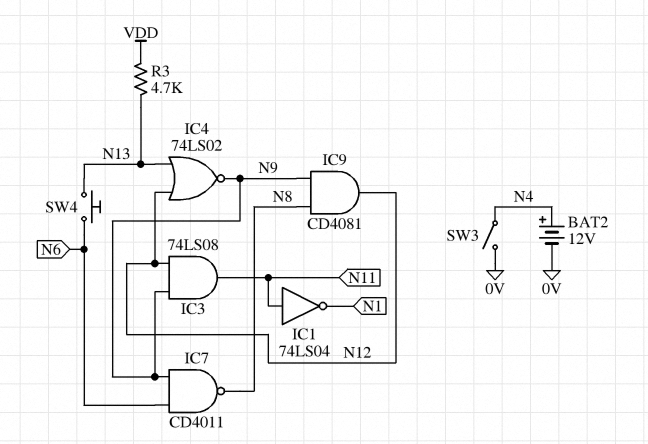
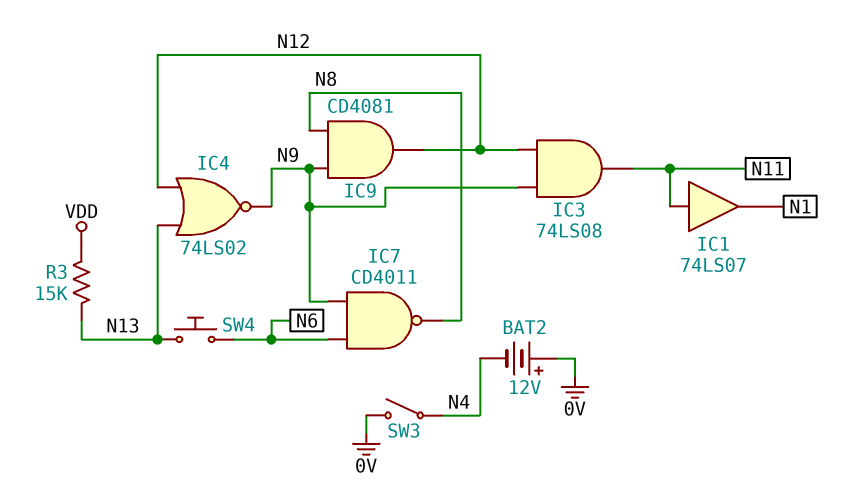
BAT2: 12V (plus N4, minus 0V) -> 12V (plus 0V, minus N4)
IC1: NOT 74LS04 (in N11, out N1) -> buffer 74LS07 (in N11, out N1)
R3: 4.7k (N13, VDD) -> 15k (N13, VDD)

